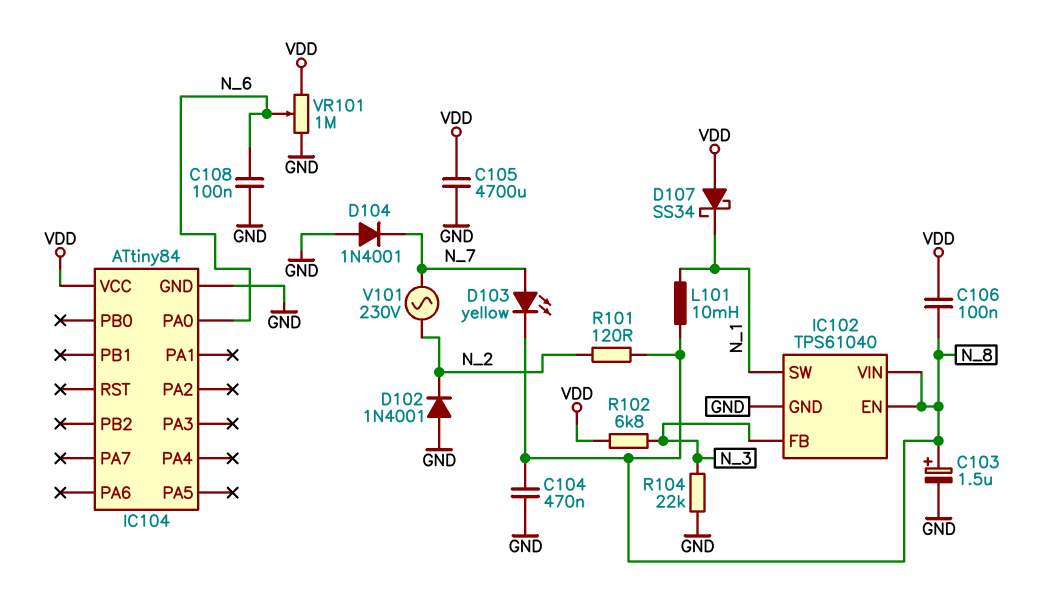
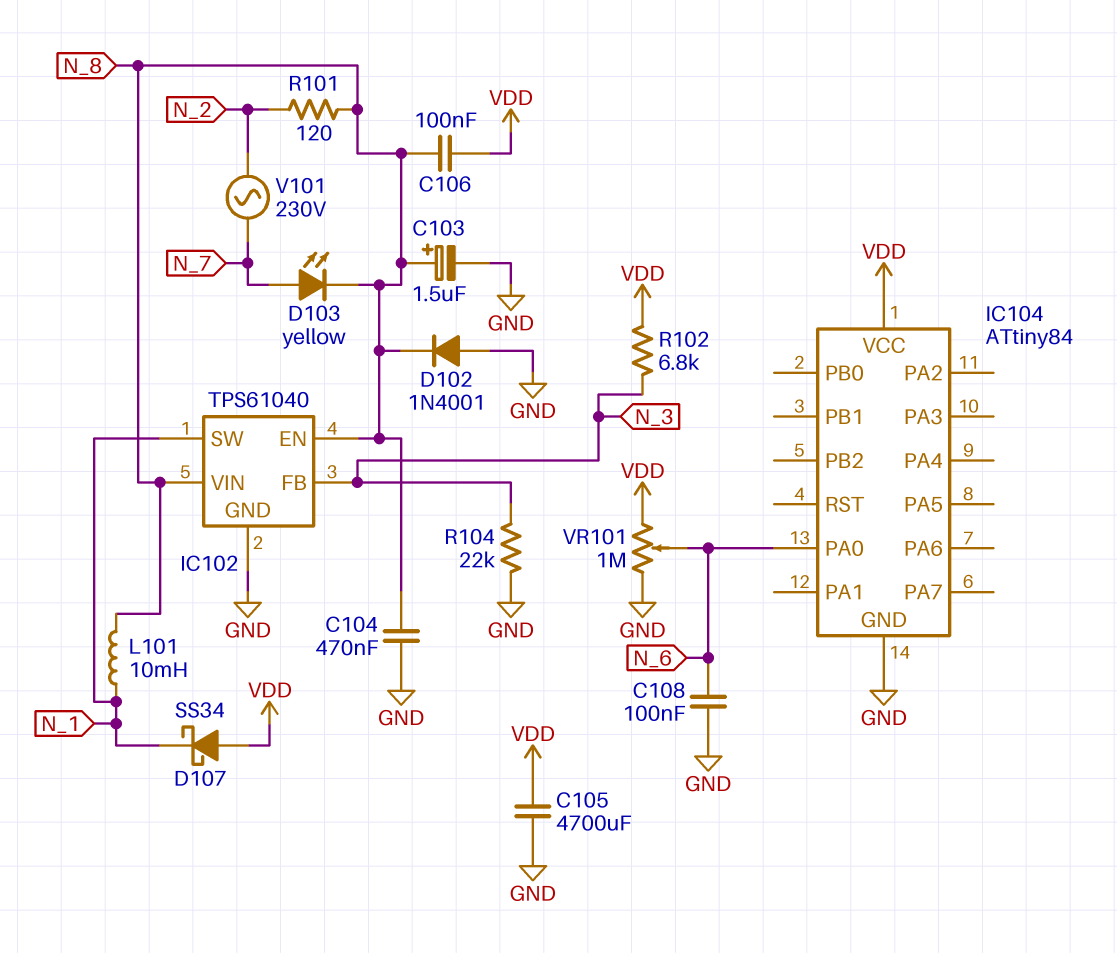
D102: diode 1N4001 (A GND, K N_2) -> diode 1N4001 (A GND, K N_8)
D104: diode 1N4001 (A GND, K N_7) -> none

